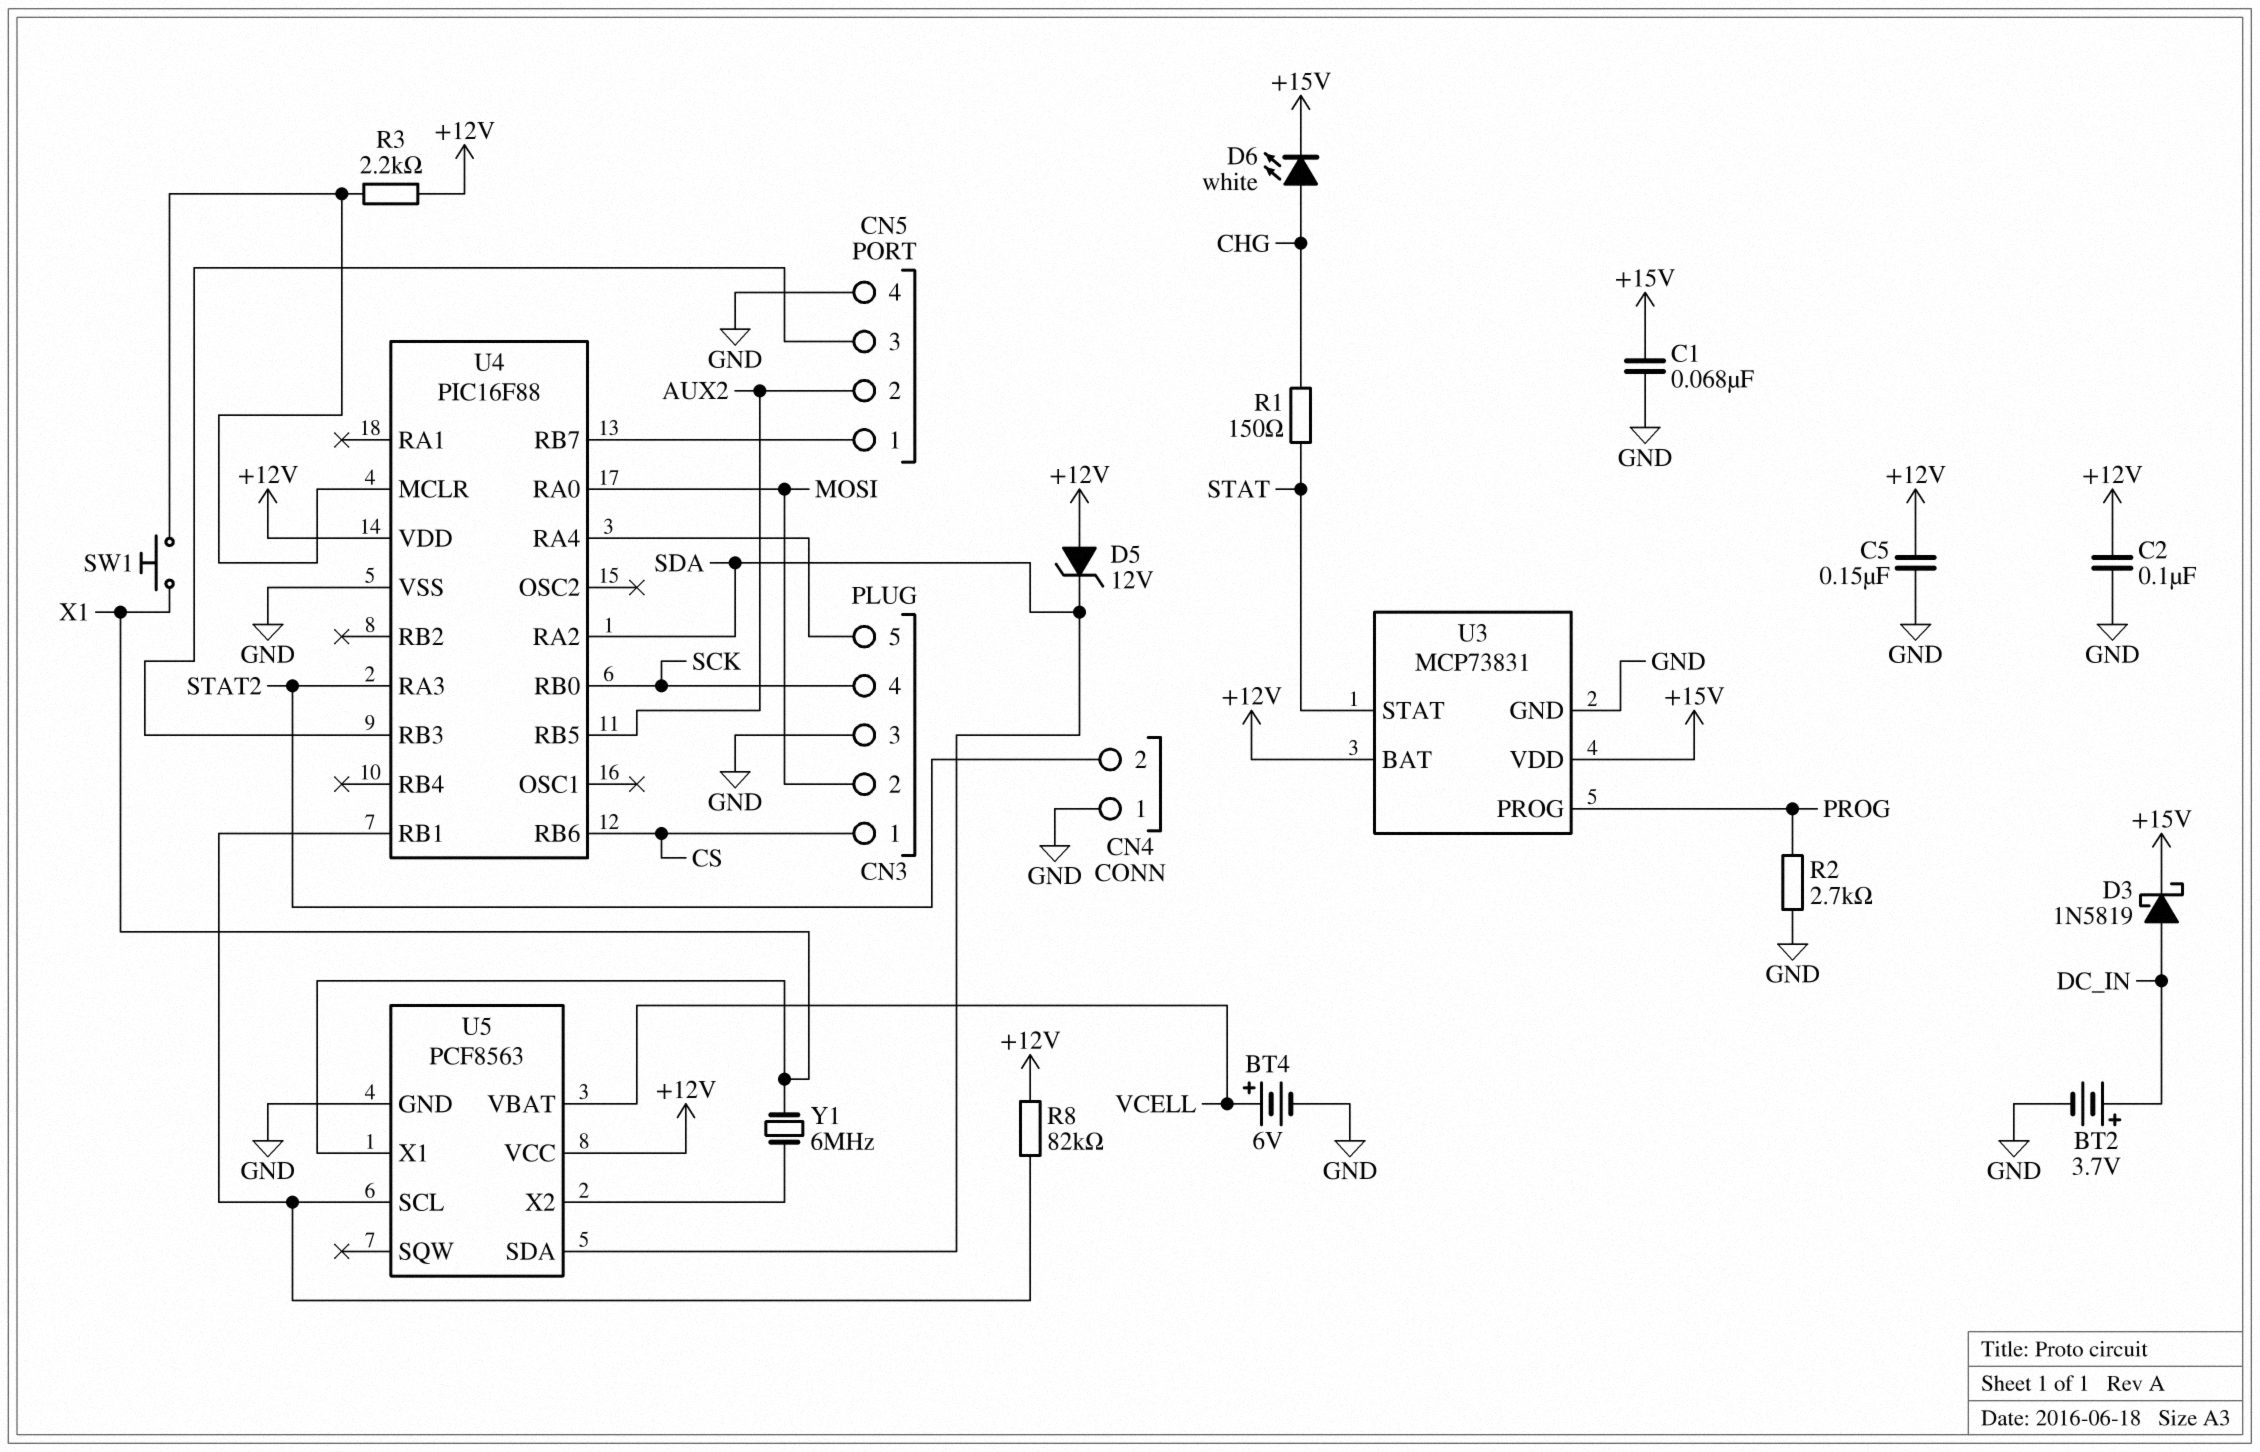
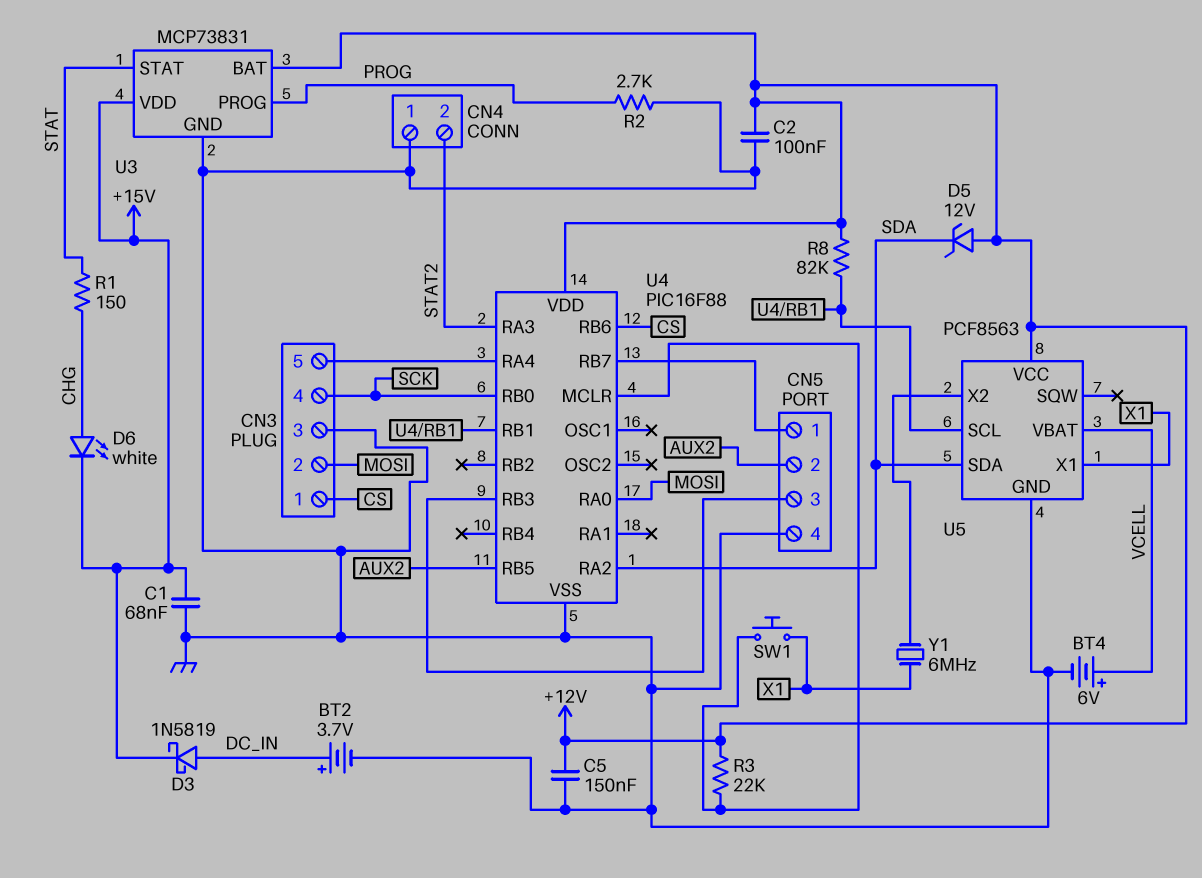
R3: 2.2k (+12V, U4/MCLR) -> 22k (+12V, U4/MCLR)

